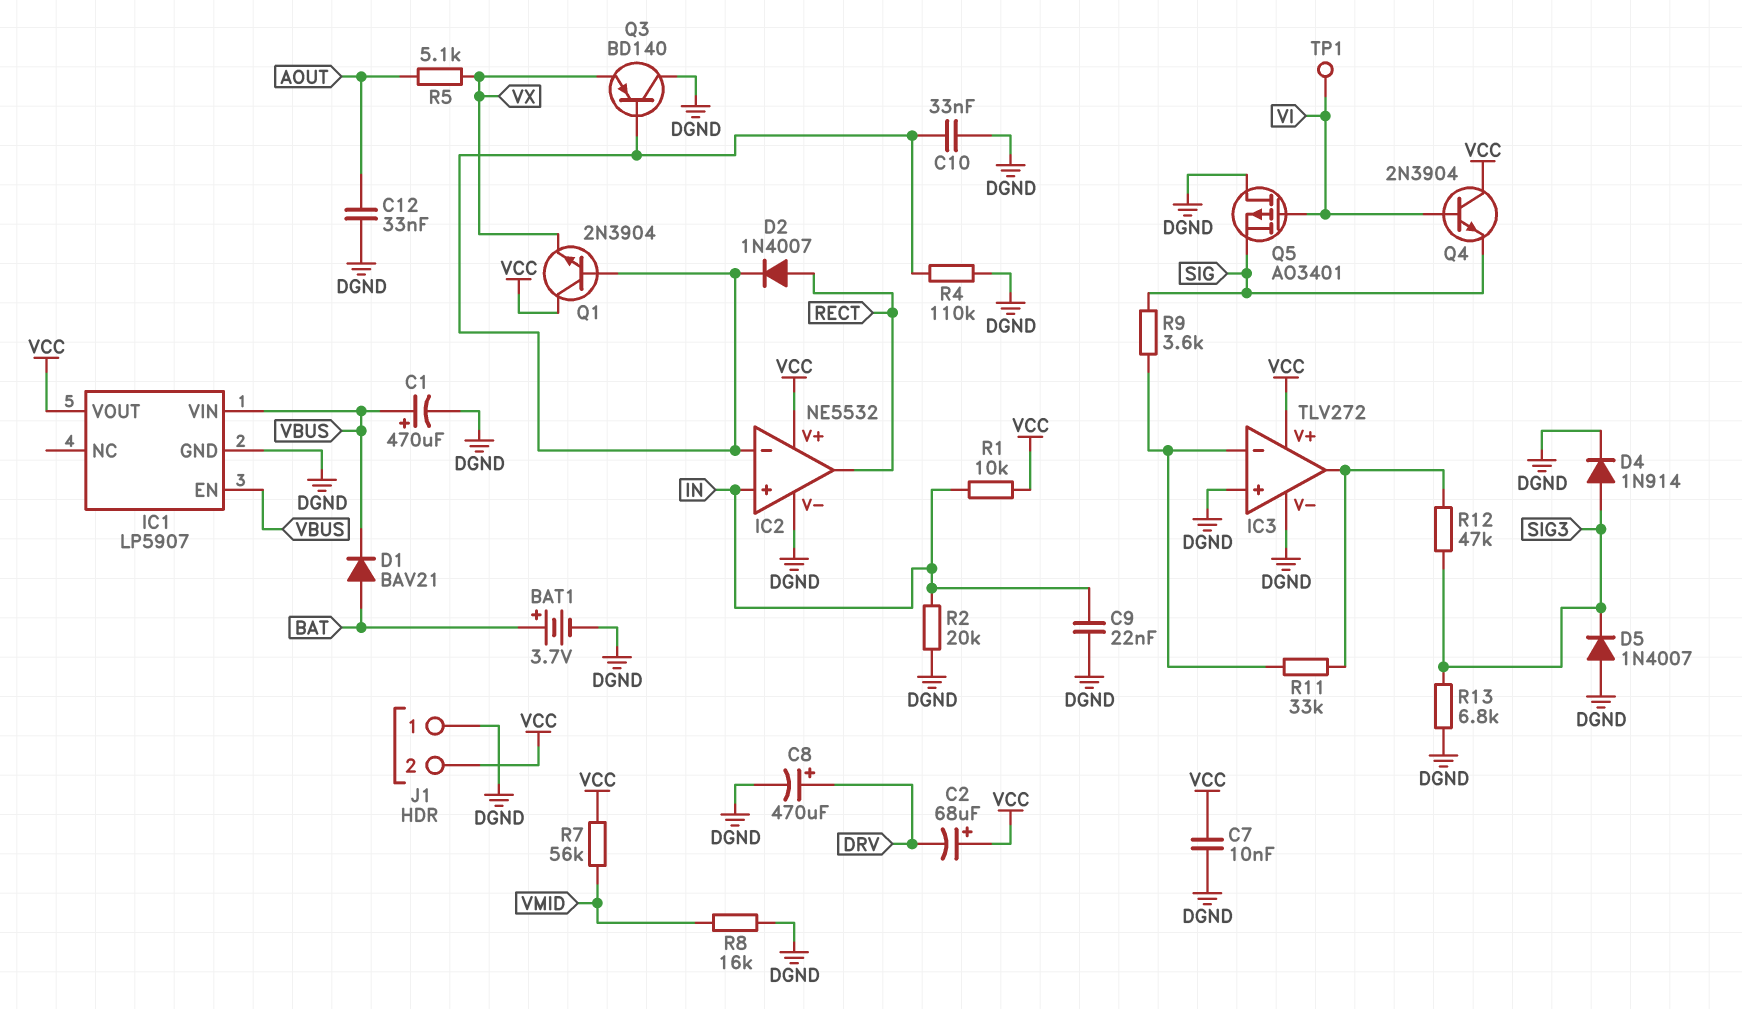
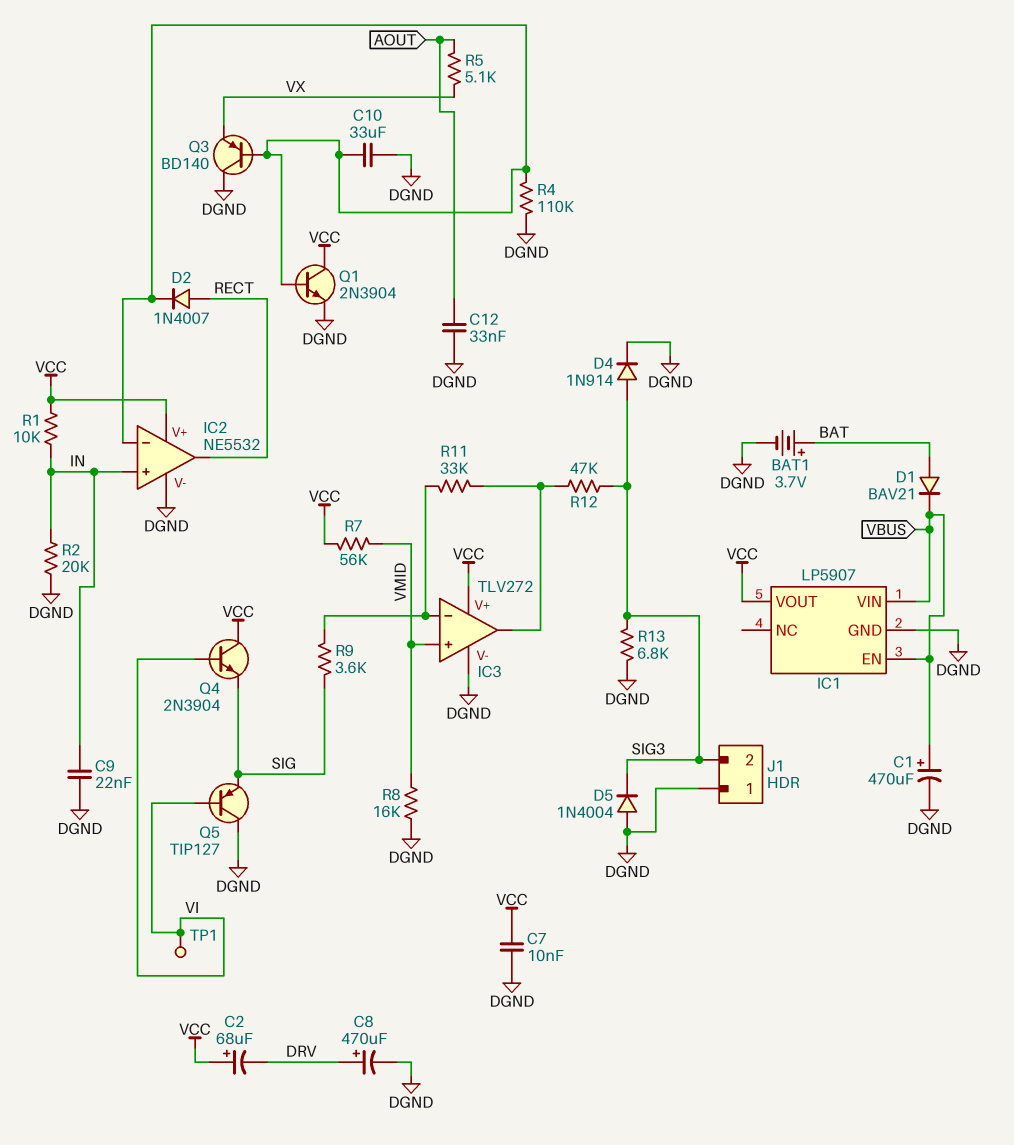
C10: 33nF (DGND, IC2/in-) -> 33uF (DGND, IC2/in-)
D5: diode 1N4007 (A DGND, K SIG3) -> diode 1N4004 (A DGND, K SIG3)
IC3 pin in+: DGND -> VMID
J1 pin 2: VCC -> SIG3
Q1: NPN 2N3904 (B IC2/in-, C VCC, E VX) -> NPN 2N3904 (B IC2/in-, C VCC, E DGND)
Q5: PMOS AO3401 (G VI, D DGND, S SIG) -> PNP TIP127 (B VI, C DGND, E SIG)

